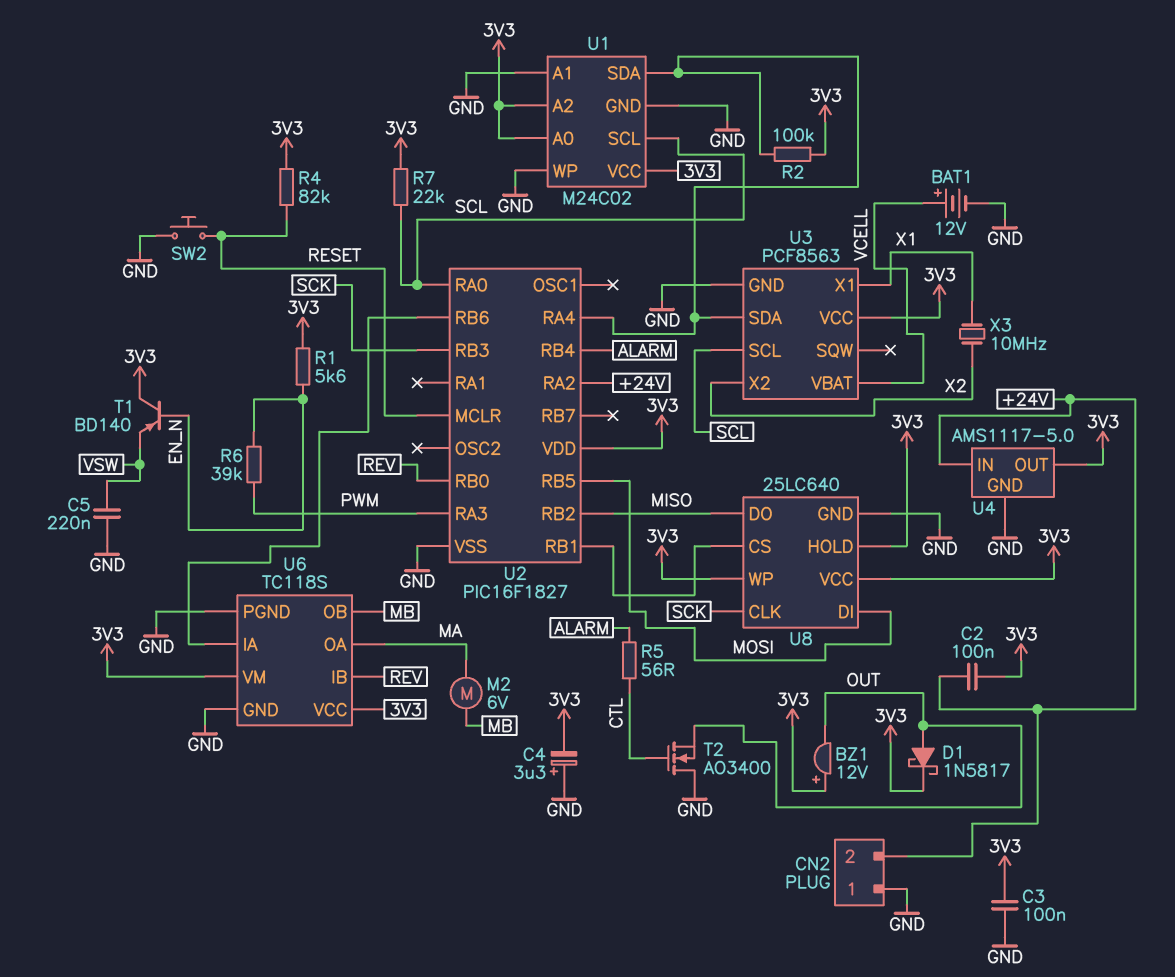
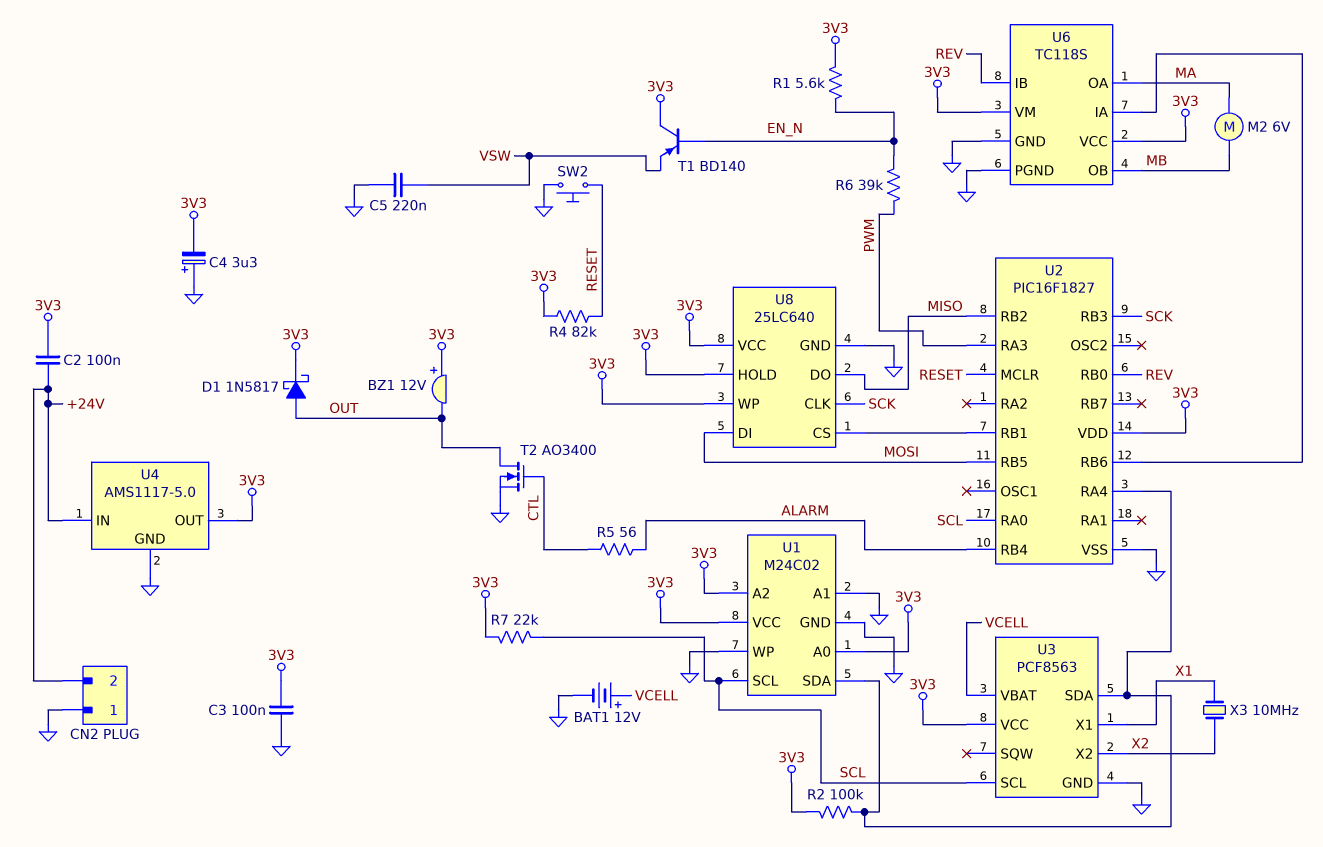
T2: NMOS AO3400 (G CTL, D GND, S OUT) -> NMOS AO3400 (G CTL, D OUT, S GND)
U2 pin RA2: +24V -> none

